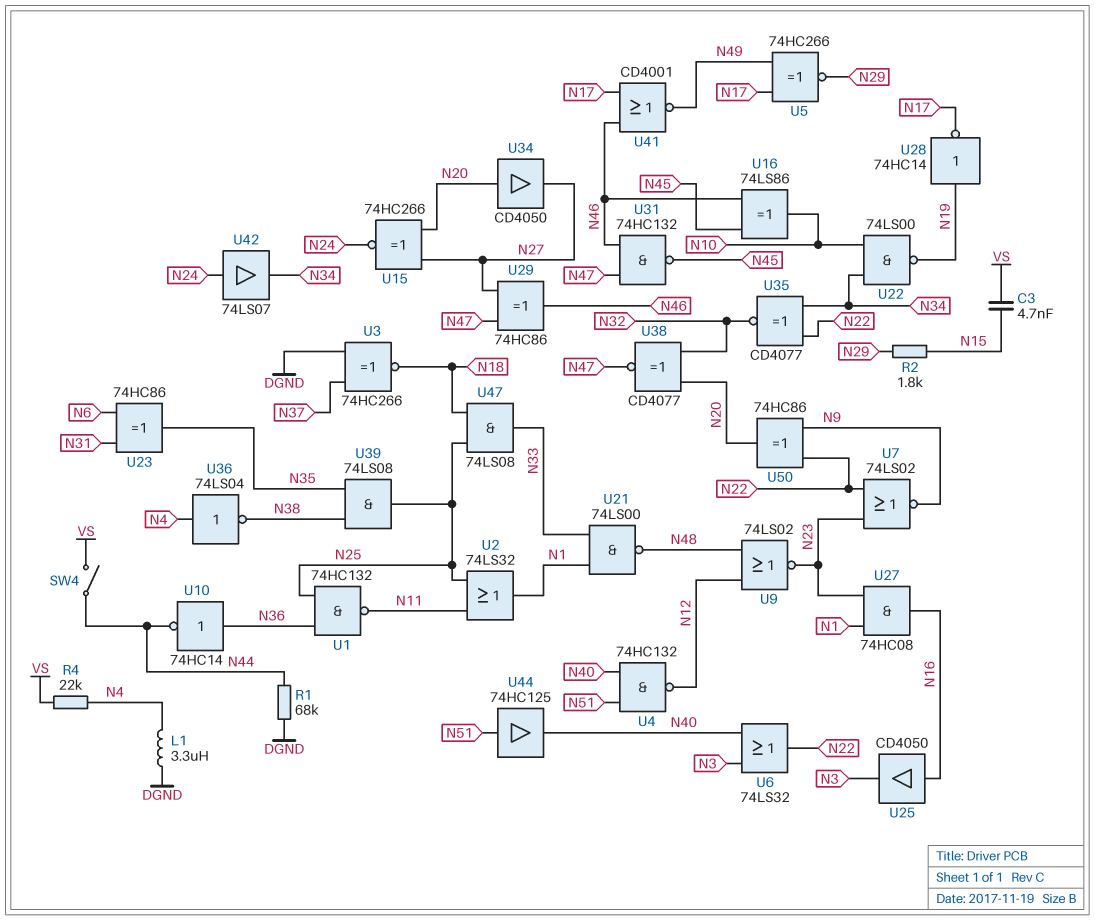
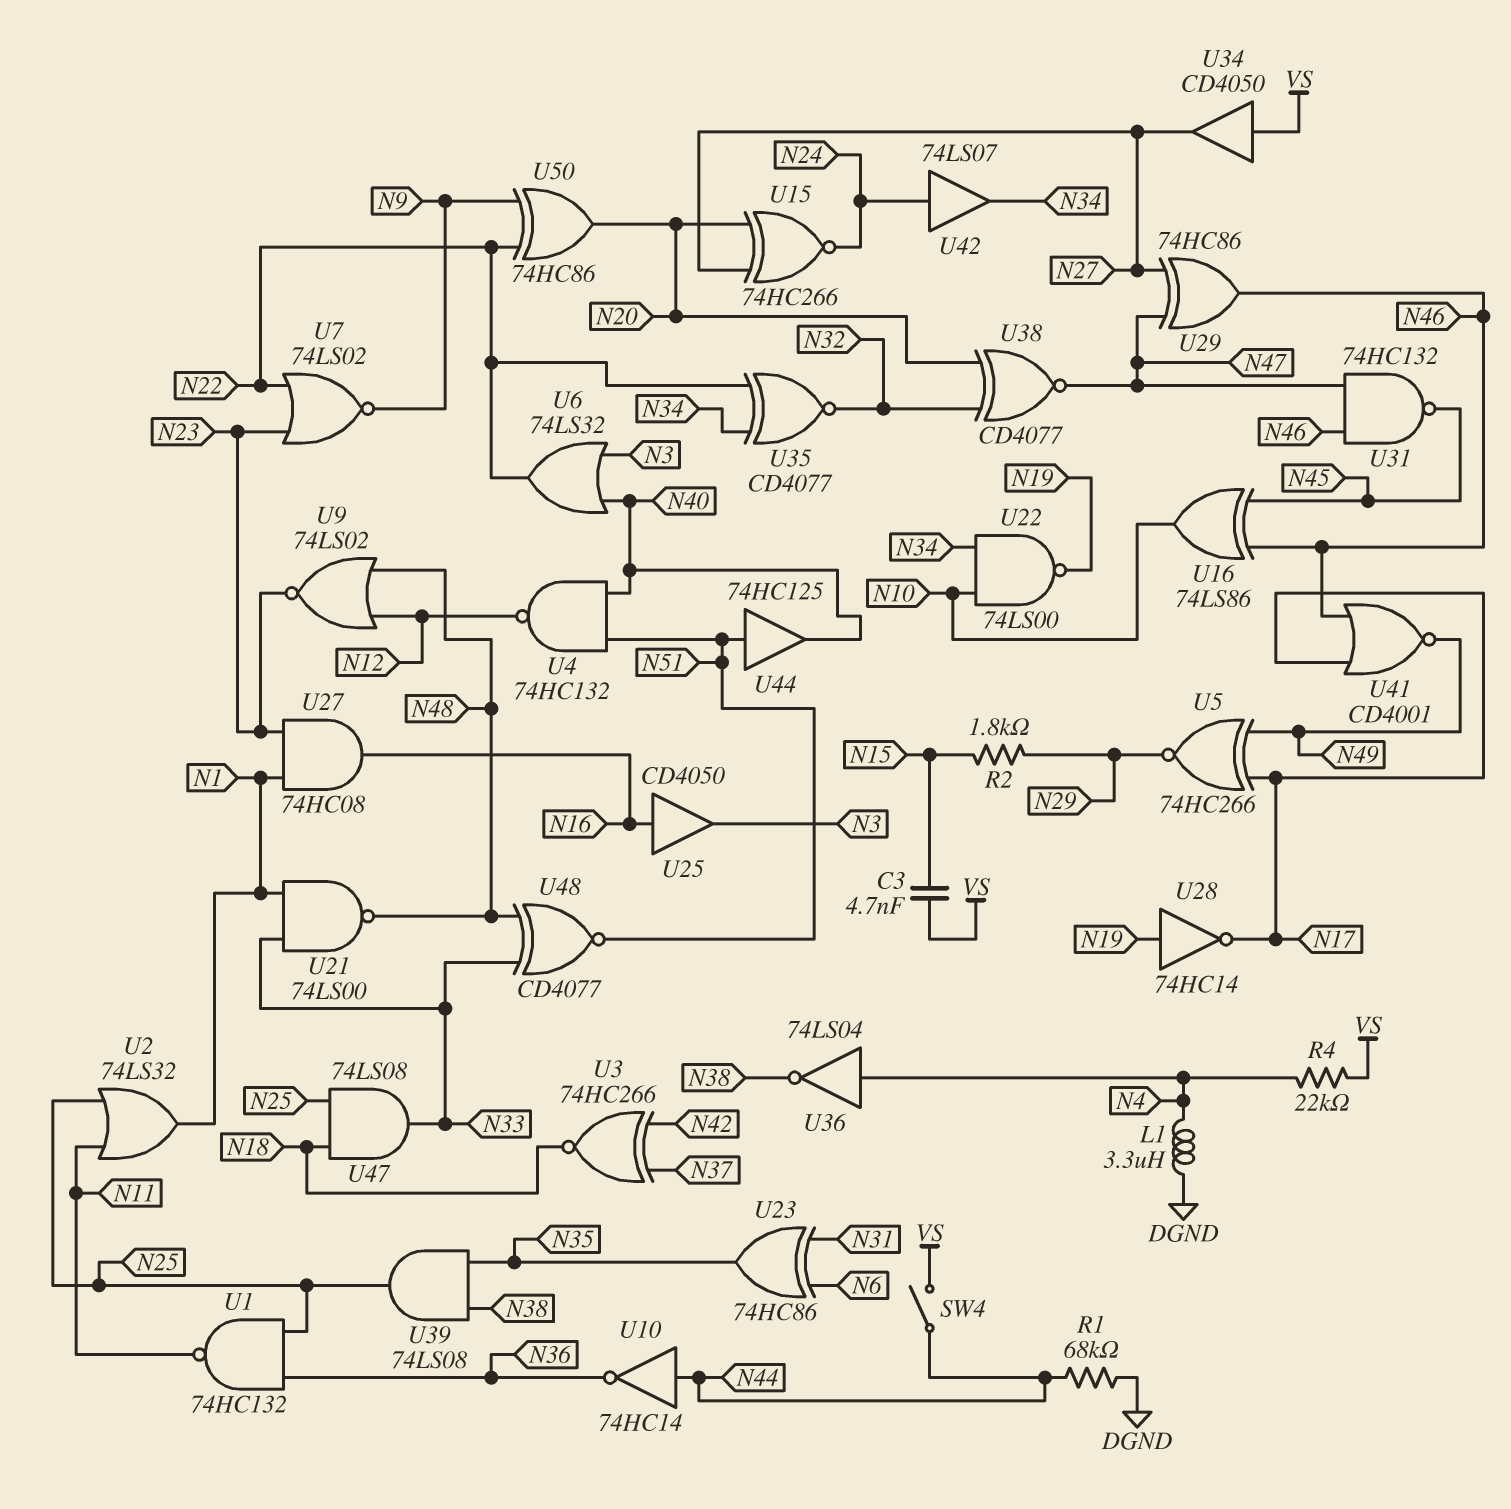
U3: XNOR 74HC266 (in DGND, in N37, out N18) -> XNOR 74HC266 (in N37, in N42, out N18)
U10: NOT 74HC14 (in N36, out N44) -> NOT 74HC14 (in N44, out N36)
U34: buffer CD4050 (in N20, out N27) -> buffer CD4050 (in VS, out N27)
U48: none -> XNOR CD4077 (in N33, in N48, out N51)

